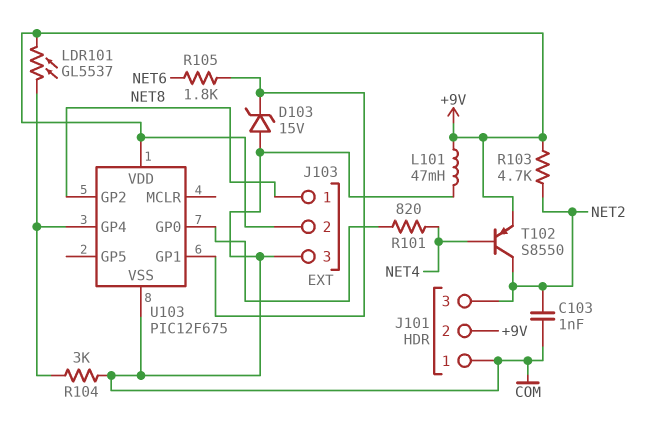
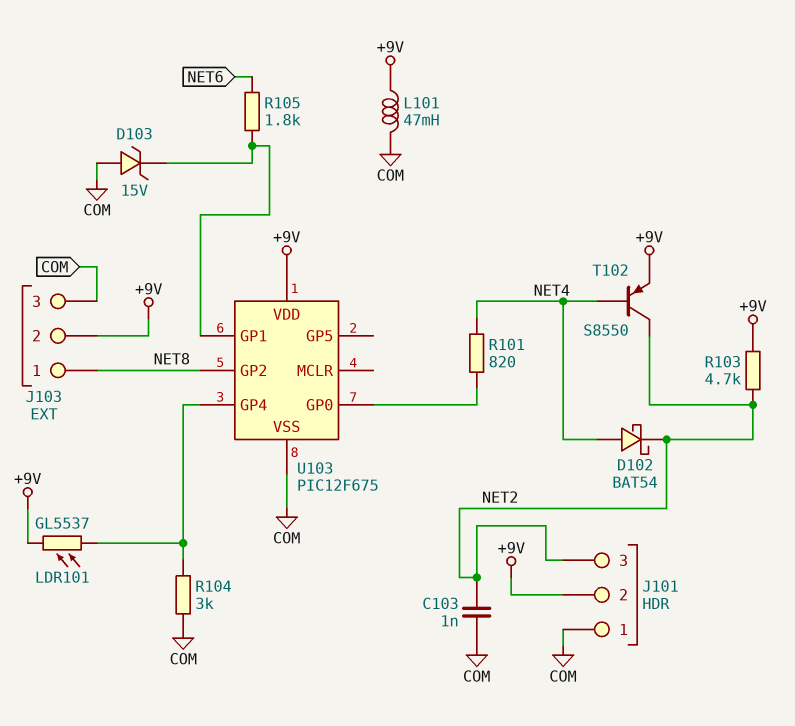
D102: none -> schottky BAT54 (A NET4, K NET2)

